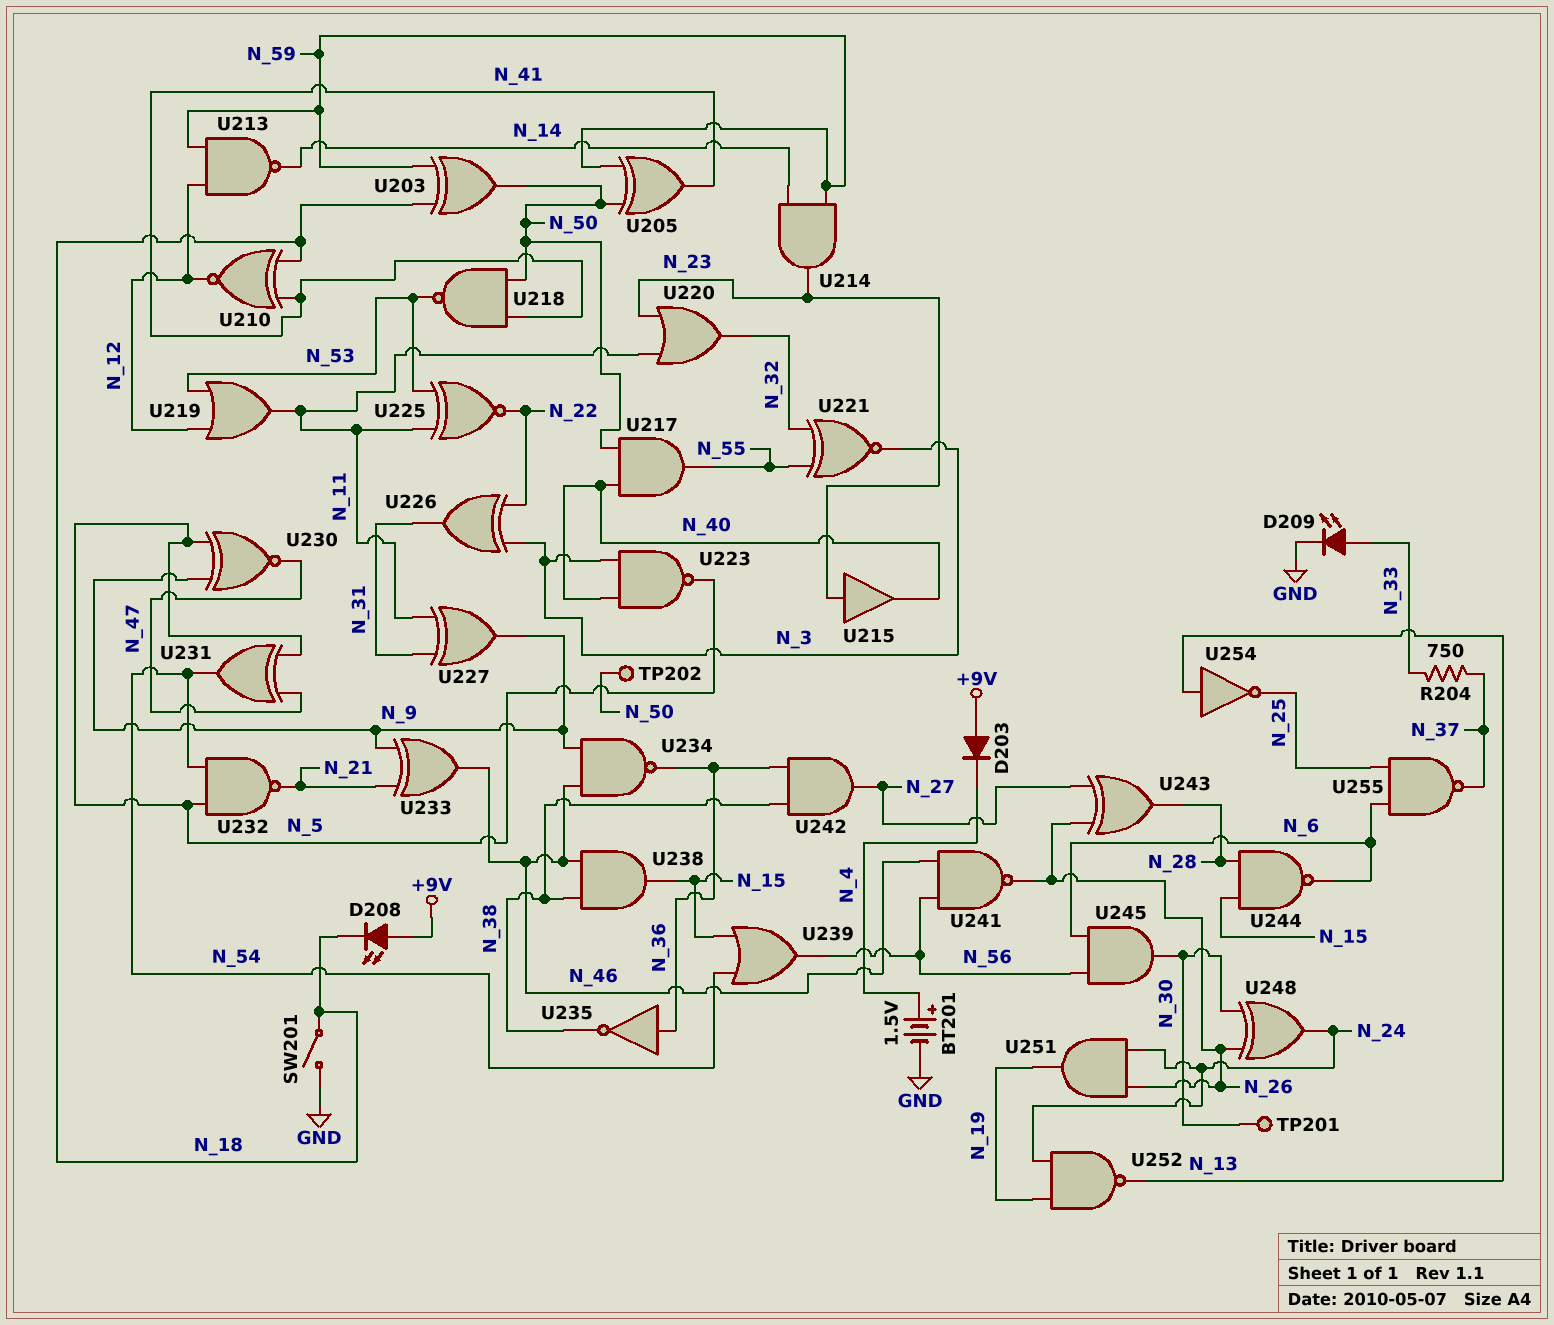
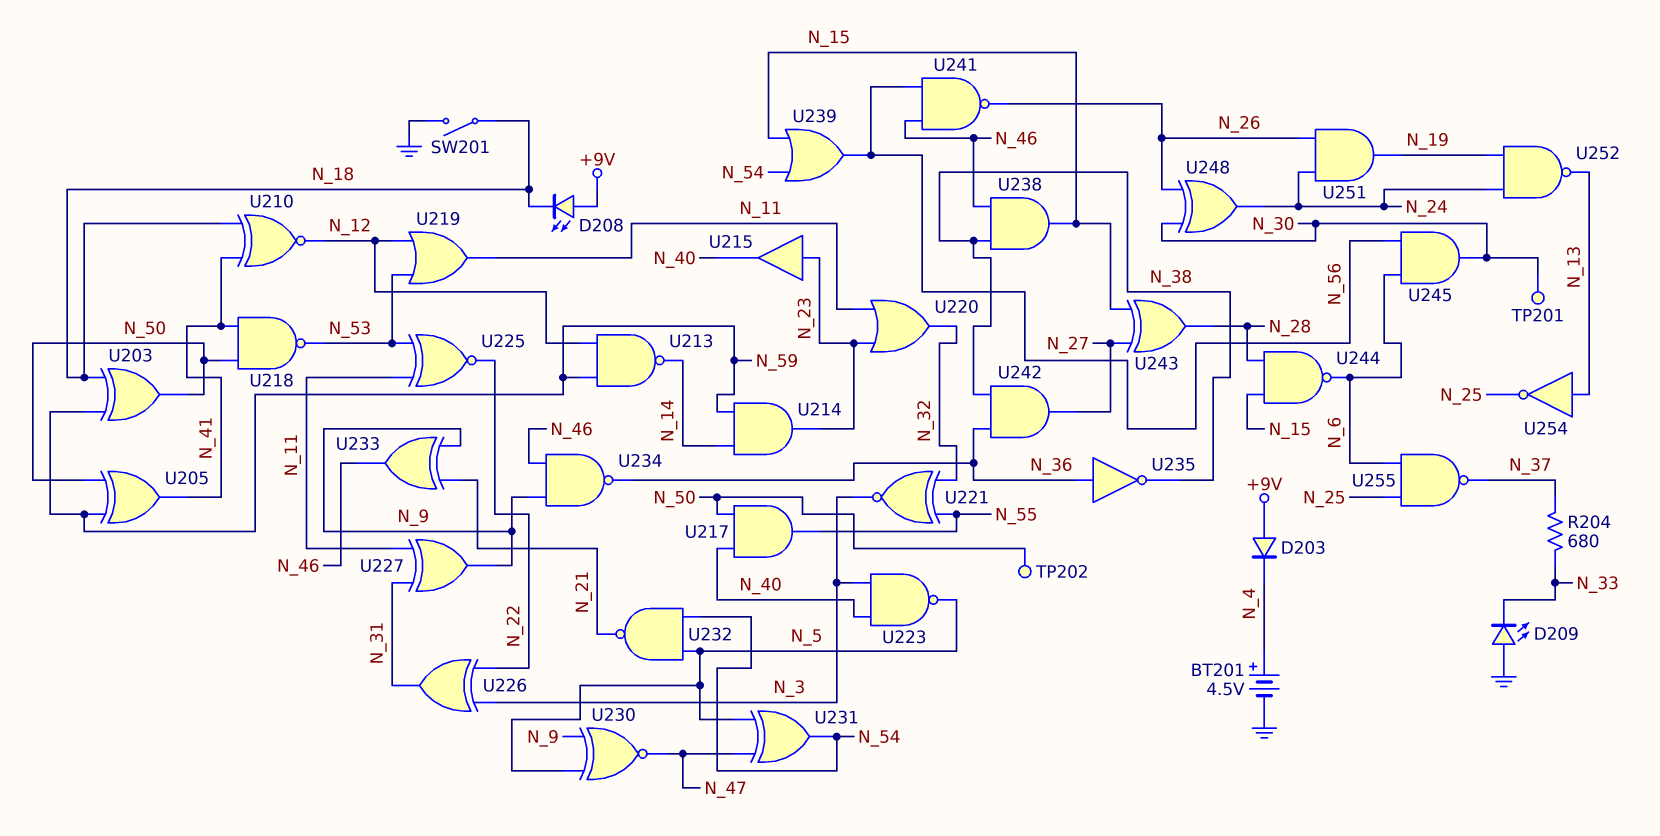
BT201: 1.5V (plus N_4, minus GND) -> 4.5V (plus N_4, minus GND)
D209: LED (A N_33, K GND) -> LED (A GND, K N_33)
R204: 750 (N_33, N_37) -> 680 (N_33, N_37)
U243: XOR (in N_26, in N_27, out N_28) -> XOR (in N_15, in N_27, out N_28)

